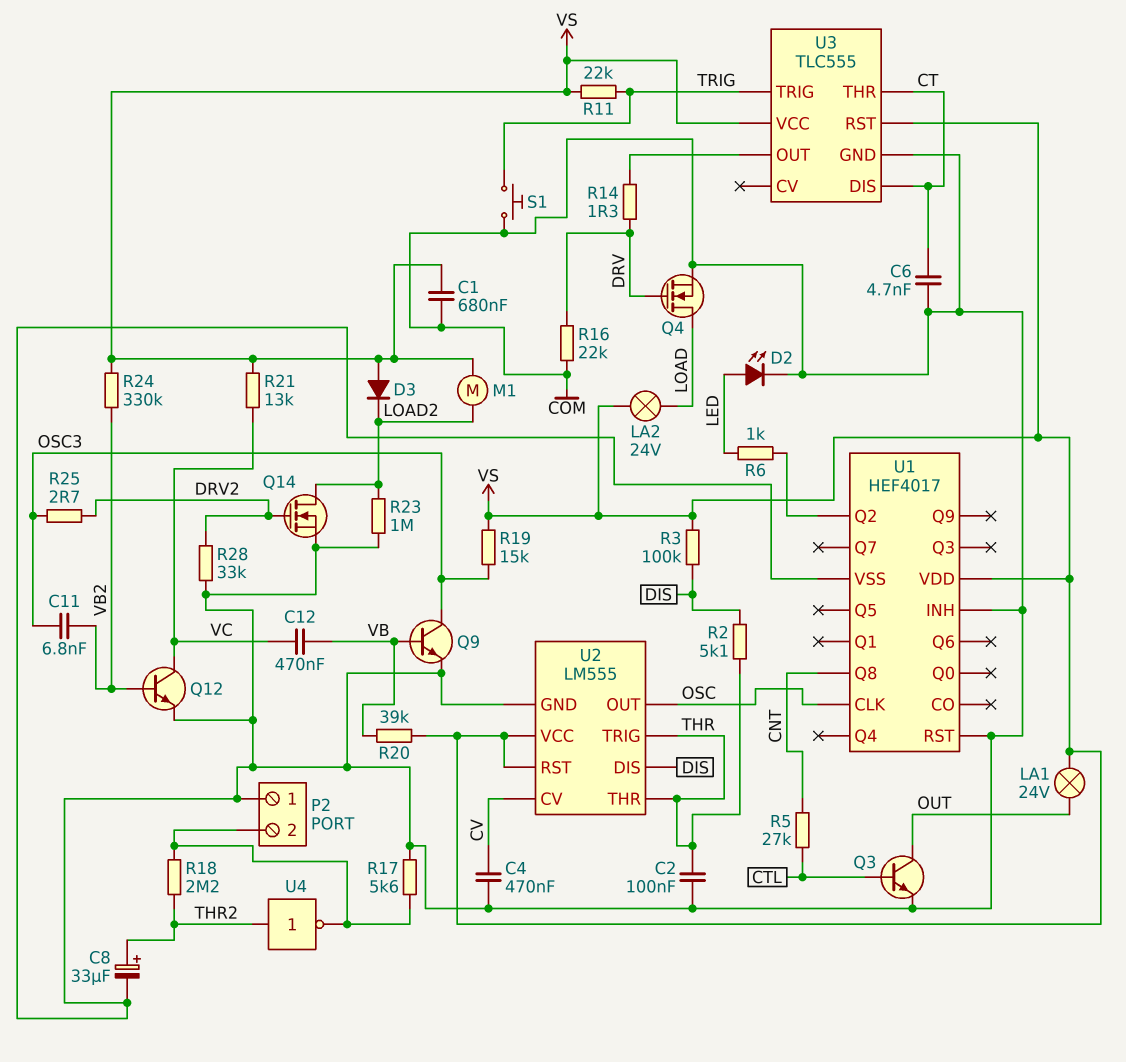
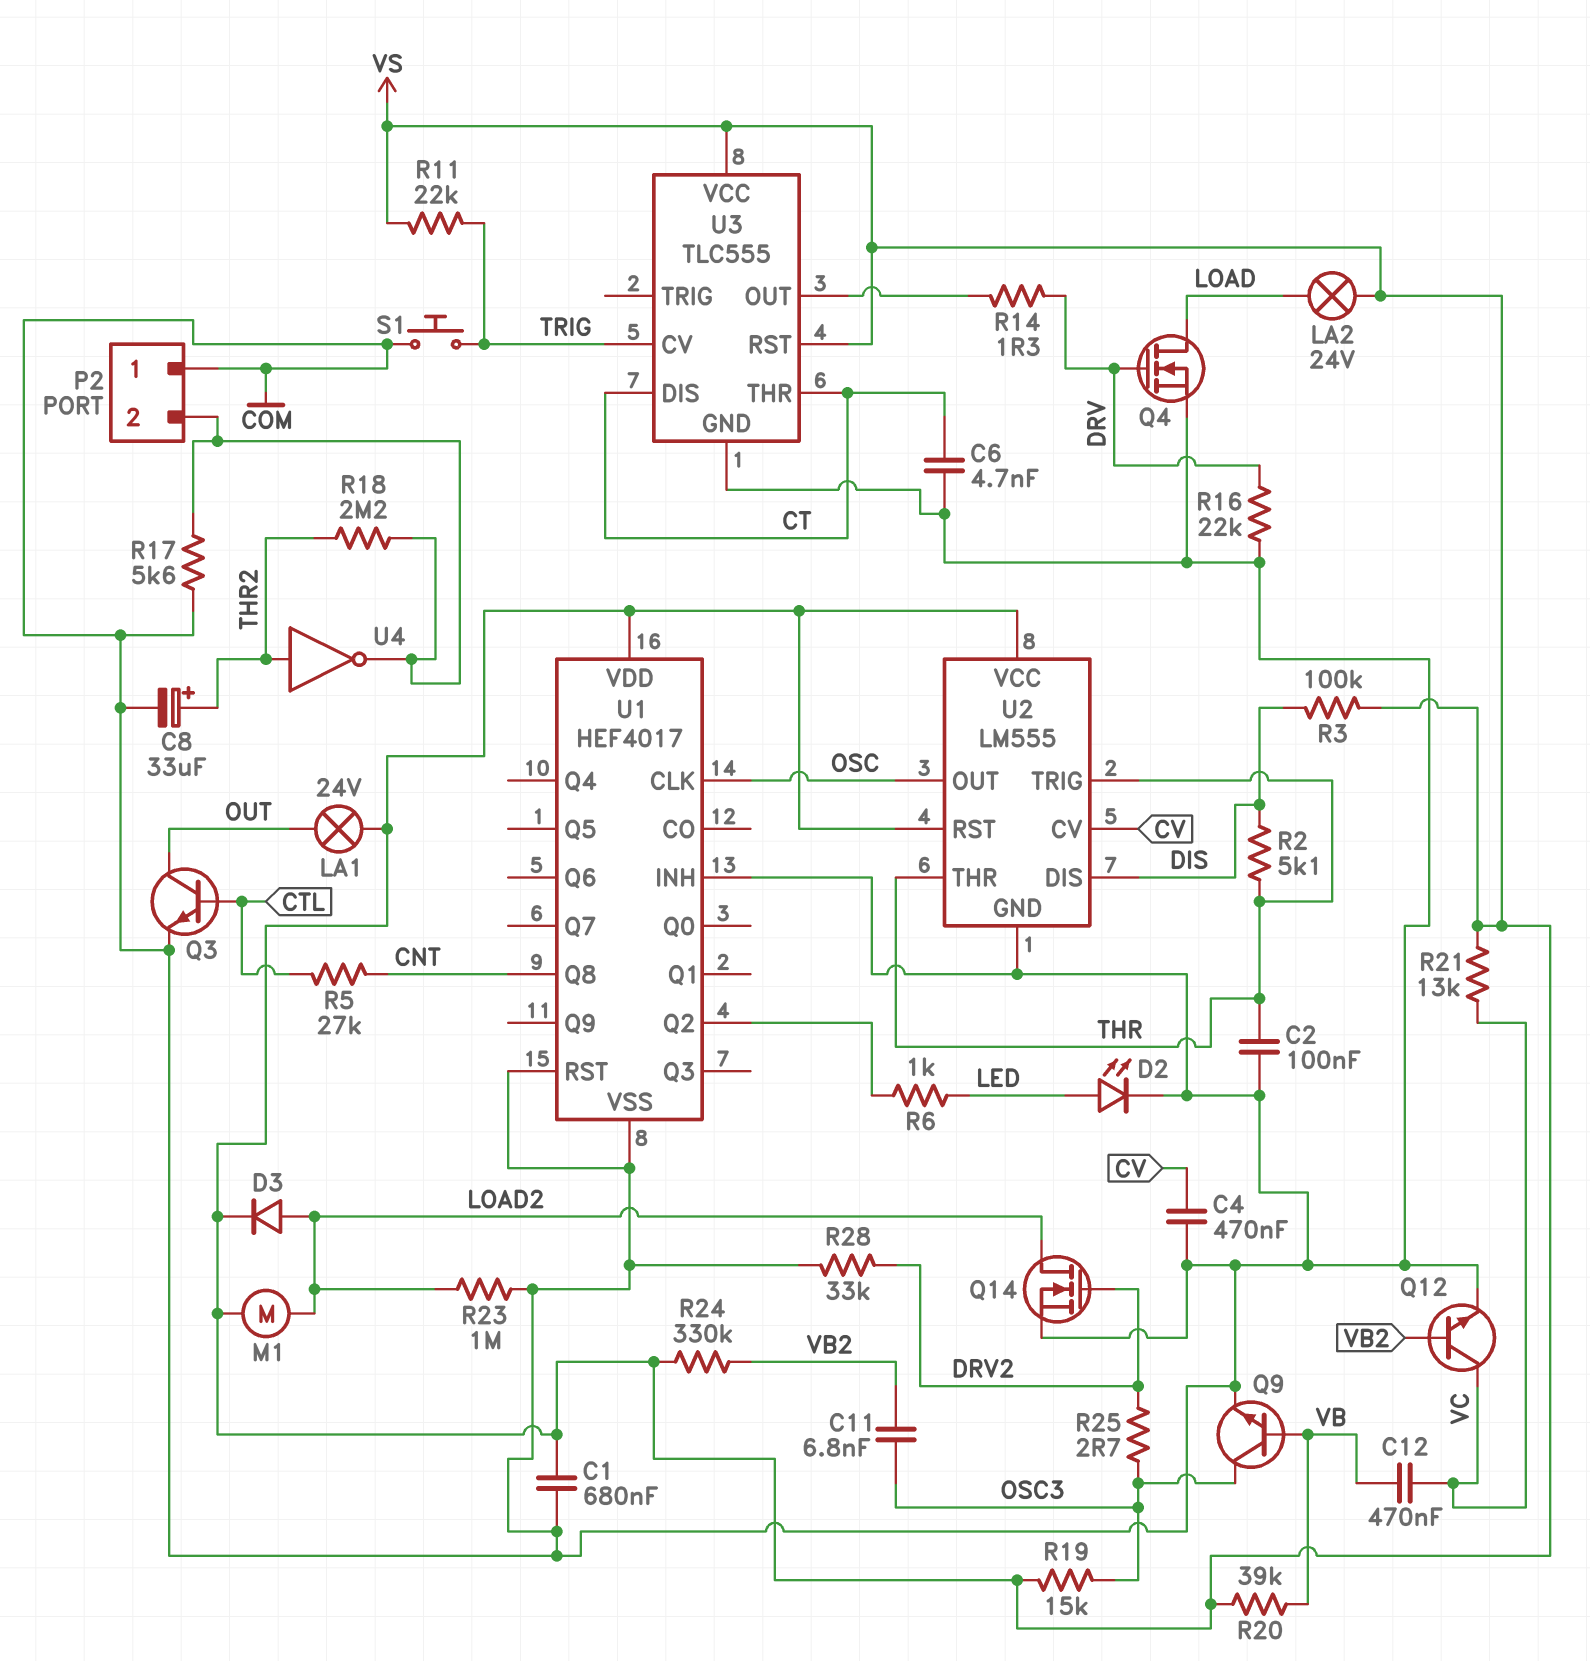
D3: diode (A VS, K LOAD2) -> diode (A LOAD2, K VS)
U3 pin CV: none -> TRIG
U3 pin TRIG: TRIG -> none

